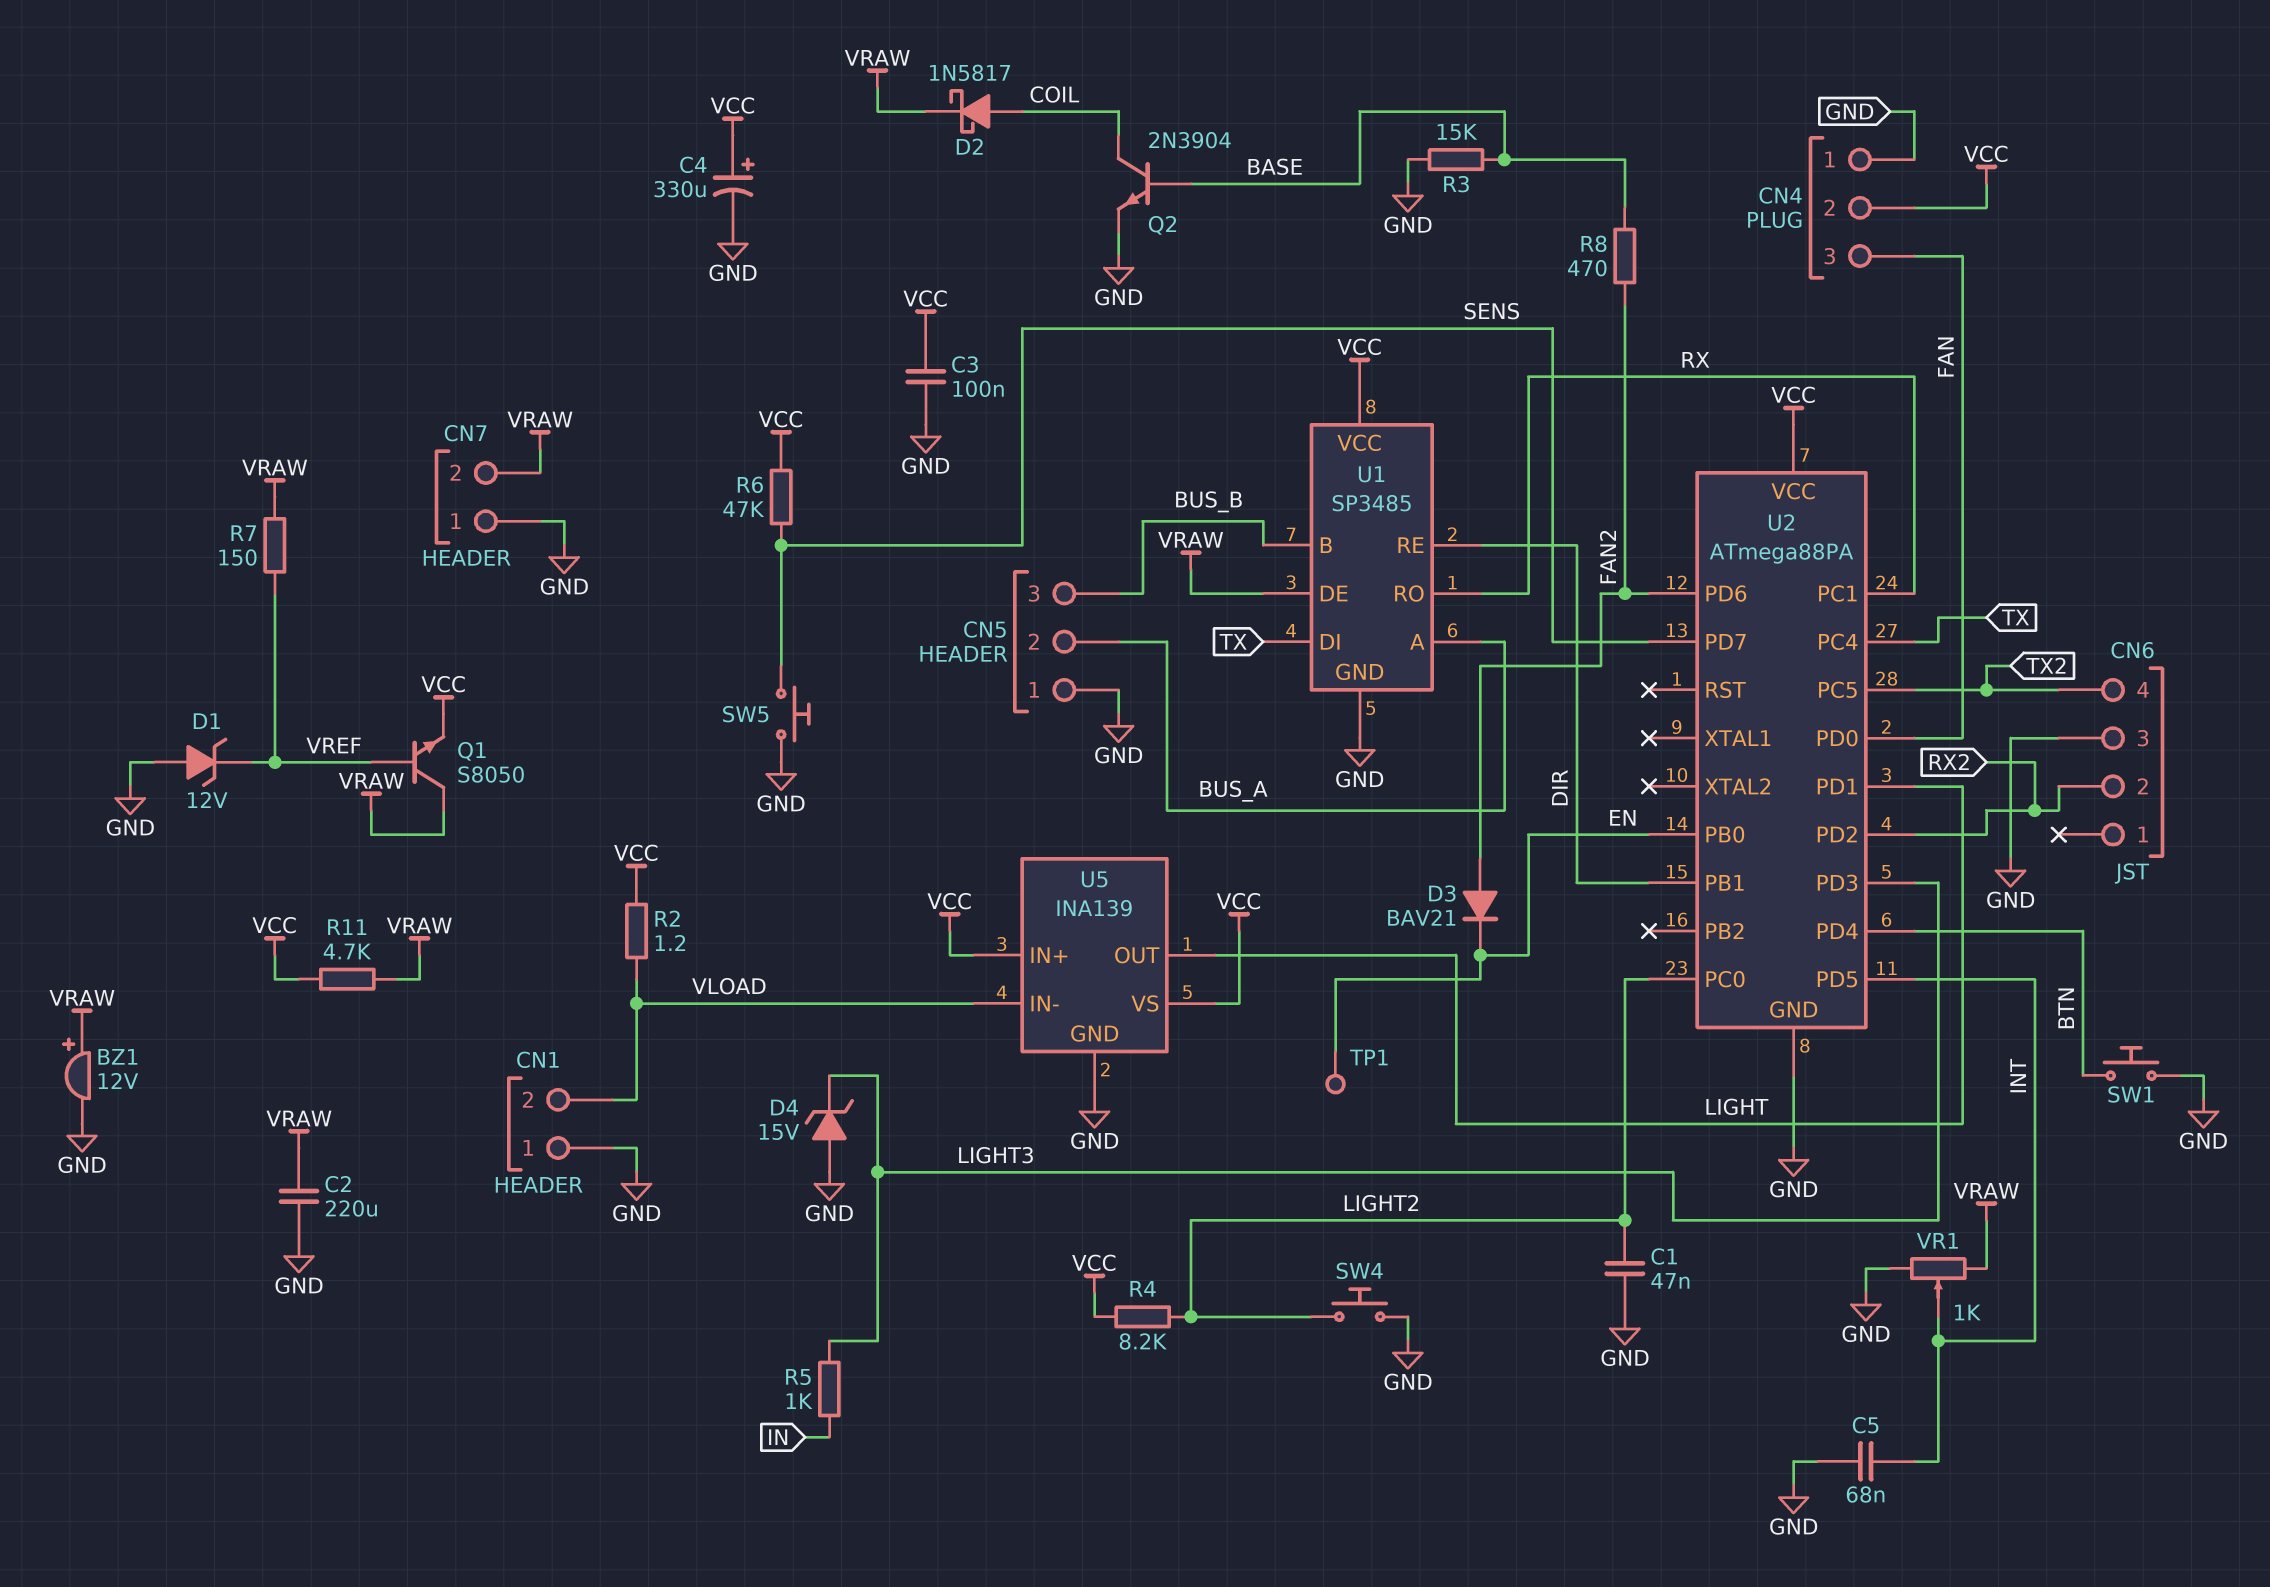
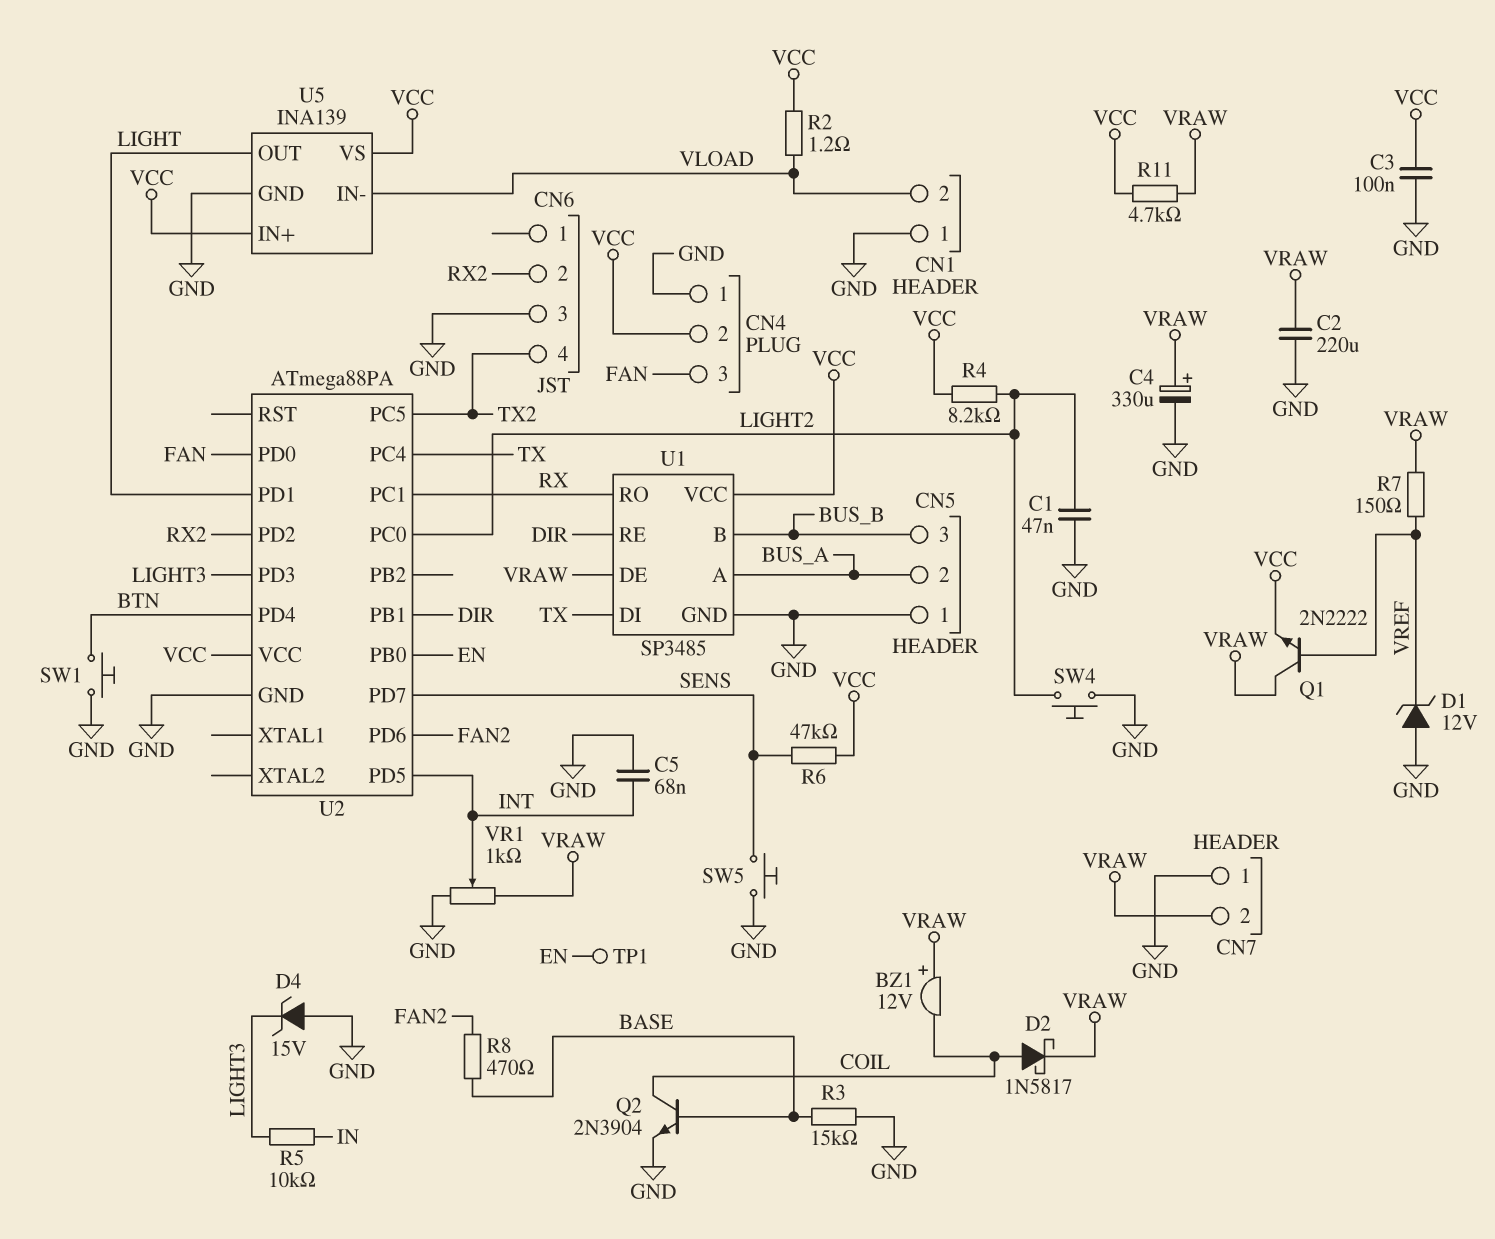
BZ1: buzzer 12V (plus VRAW, minus GND) -> buzzer 12V (plus VRAW, minus COIL)
C4: 330uF (plus VCC, minus GND) -> 330uF (plus VRAW, minus GND)
D3: diode BAV21 (A FAN2, K EN) -> none
Q1: NPN S8050 (B VREF, C VRAW, E VCC) -> NPN 2N2222 (B VREF, C VRAW, E VCC)
R5: 1k (IN, LIGHT3) -> 10k (IN, LIGHT3)

